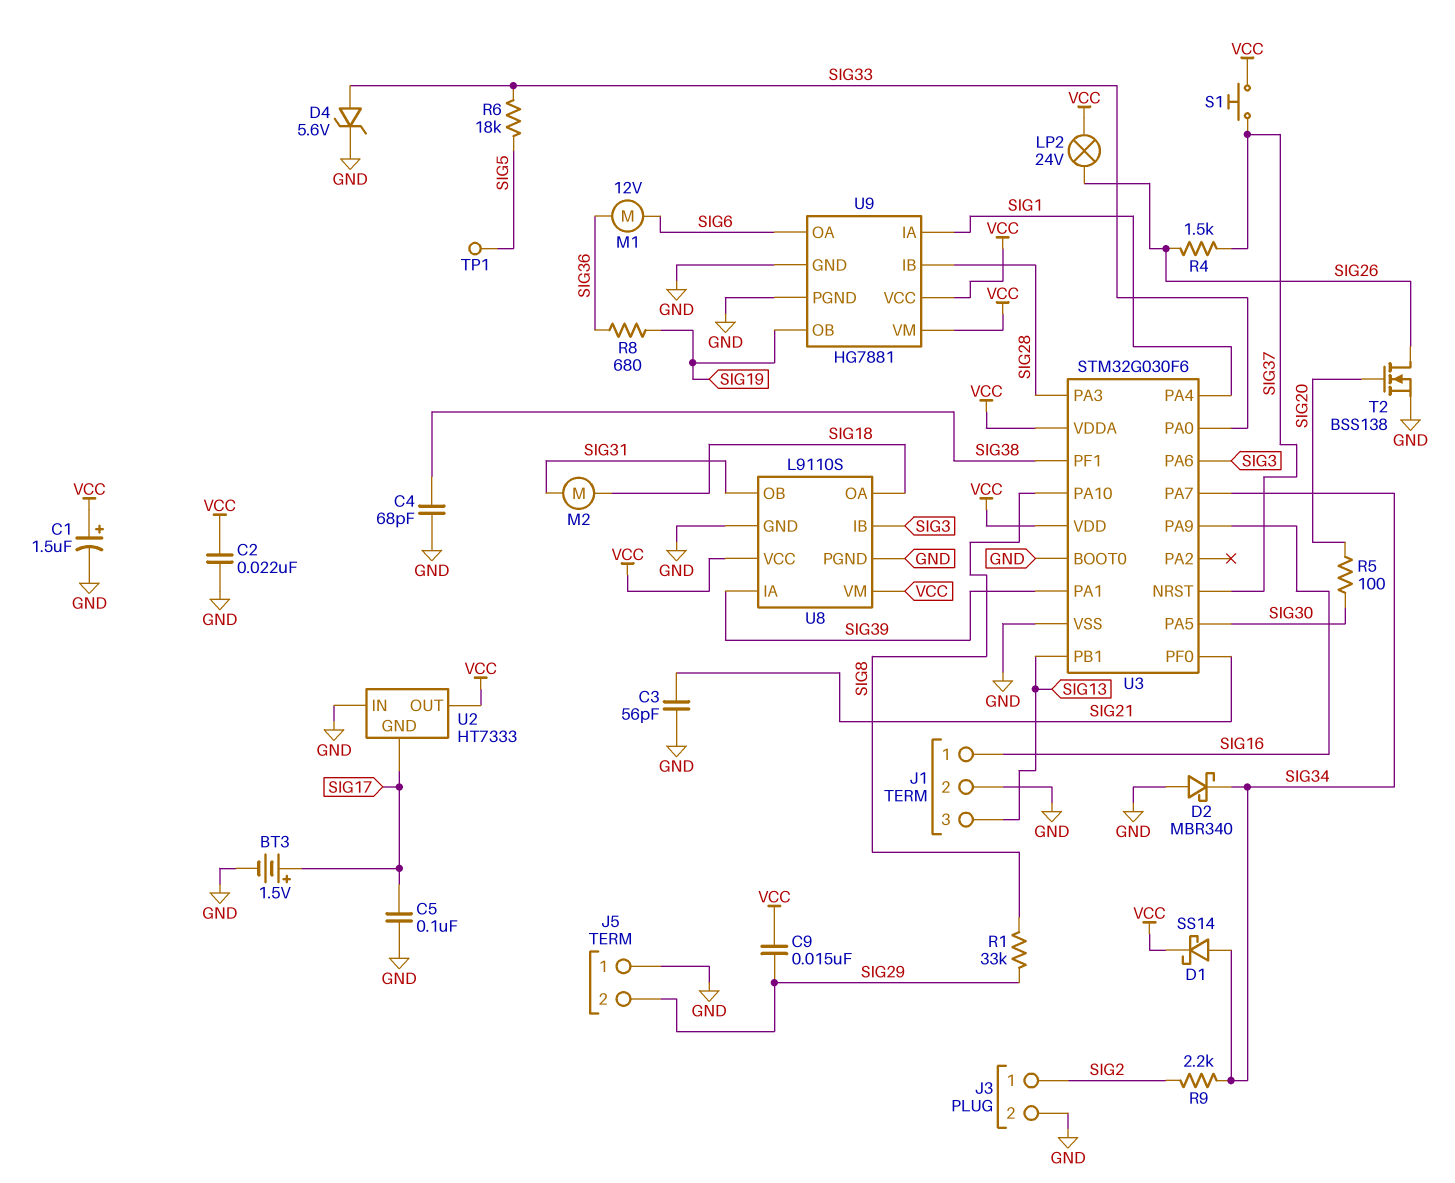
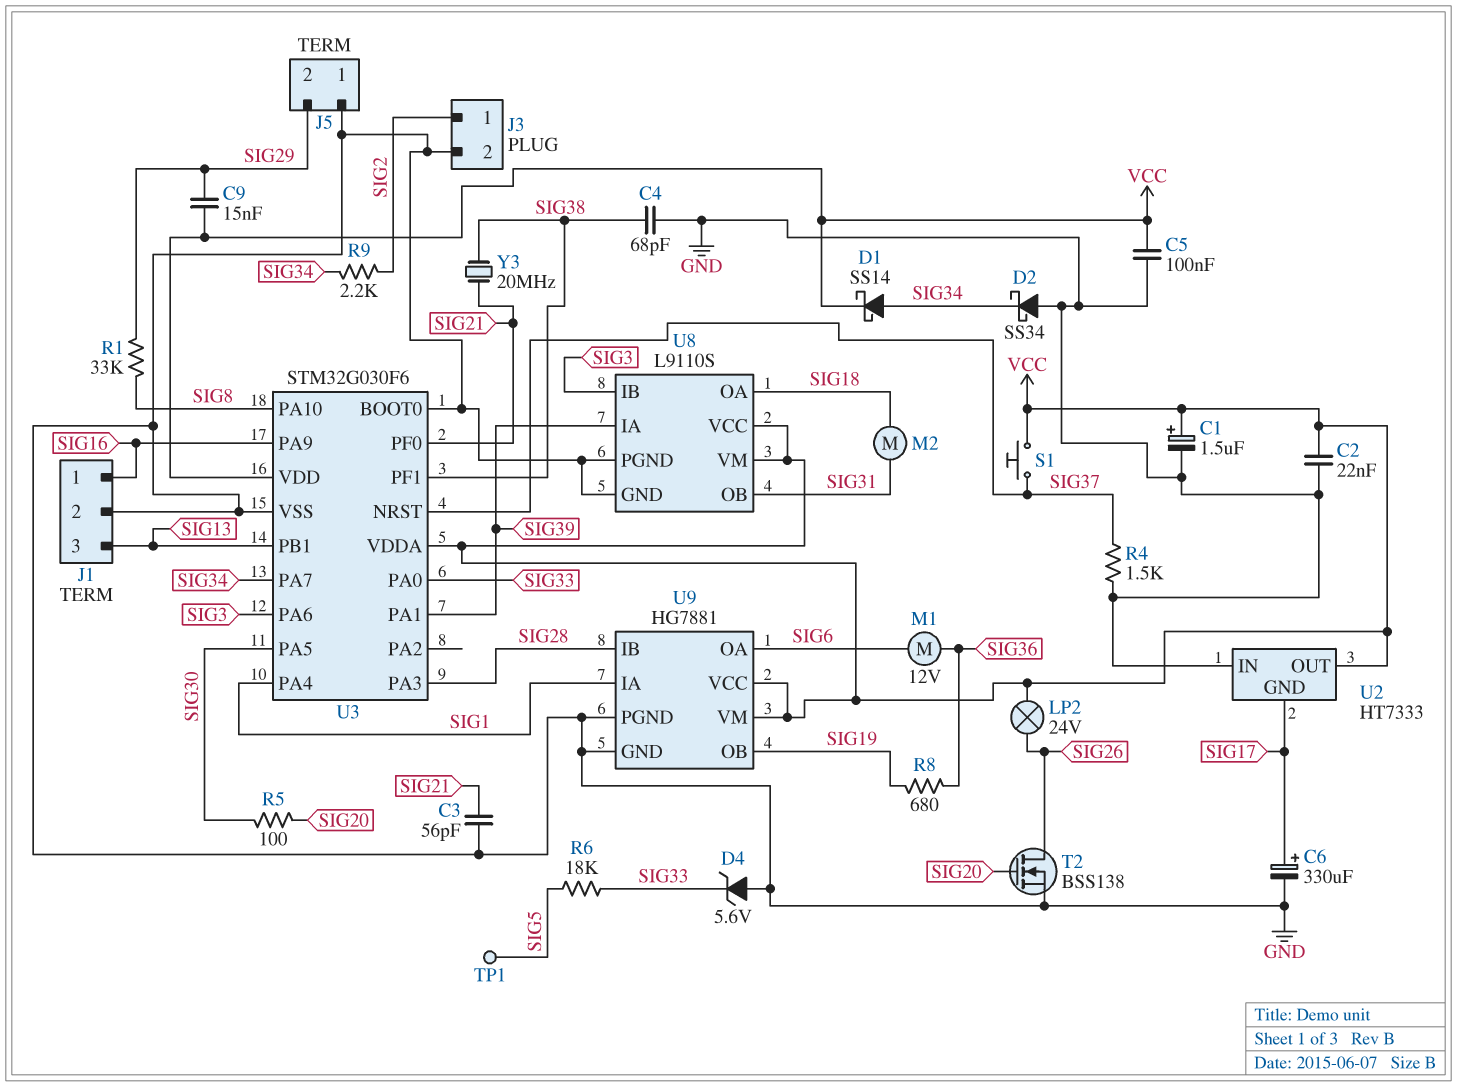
BT3: 1.5V (plus SIG17, minus GND) -> none
C5: 100nF (GND, SIG17) -> 100nF (GND, VCC)
C6: none -> 330uF (plus SIG17, minus GND)
D2: schottky MBR340 (A GND, K SIG34) -> schottky SS34 (A GND, K SIG34)
D4: zener 5.6V (A SIG33, K GND) -> zener 5.6V (A GND, K SIG33)
R4: 1.5k (SIG26, SIG37) -> 1.5k (GND, SIG37)
Y3: none -> 20MHz (SIG21, SIG38)

